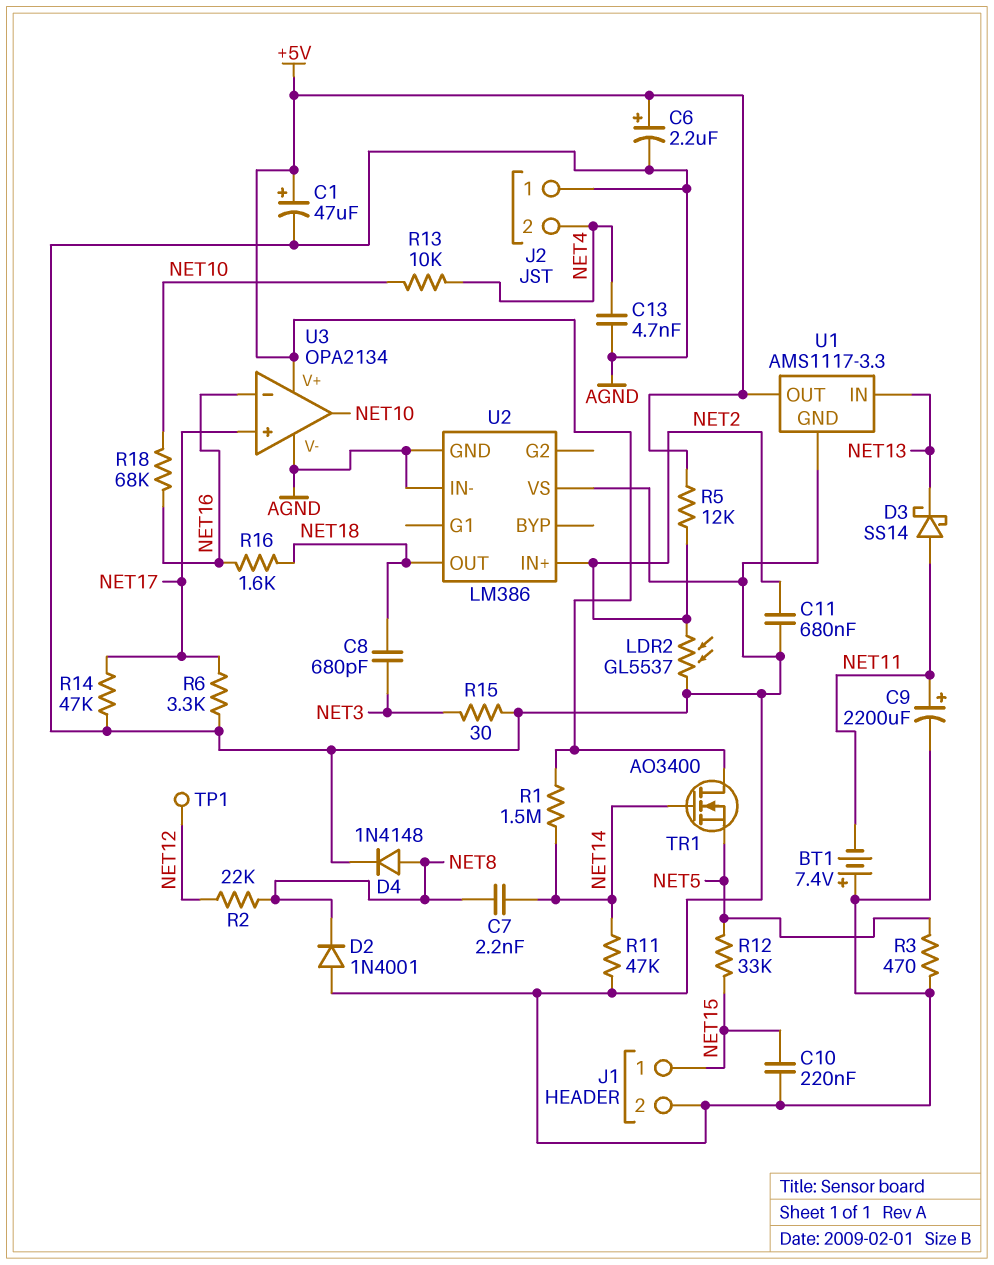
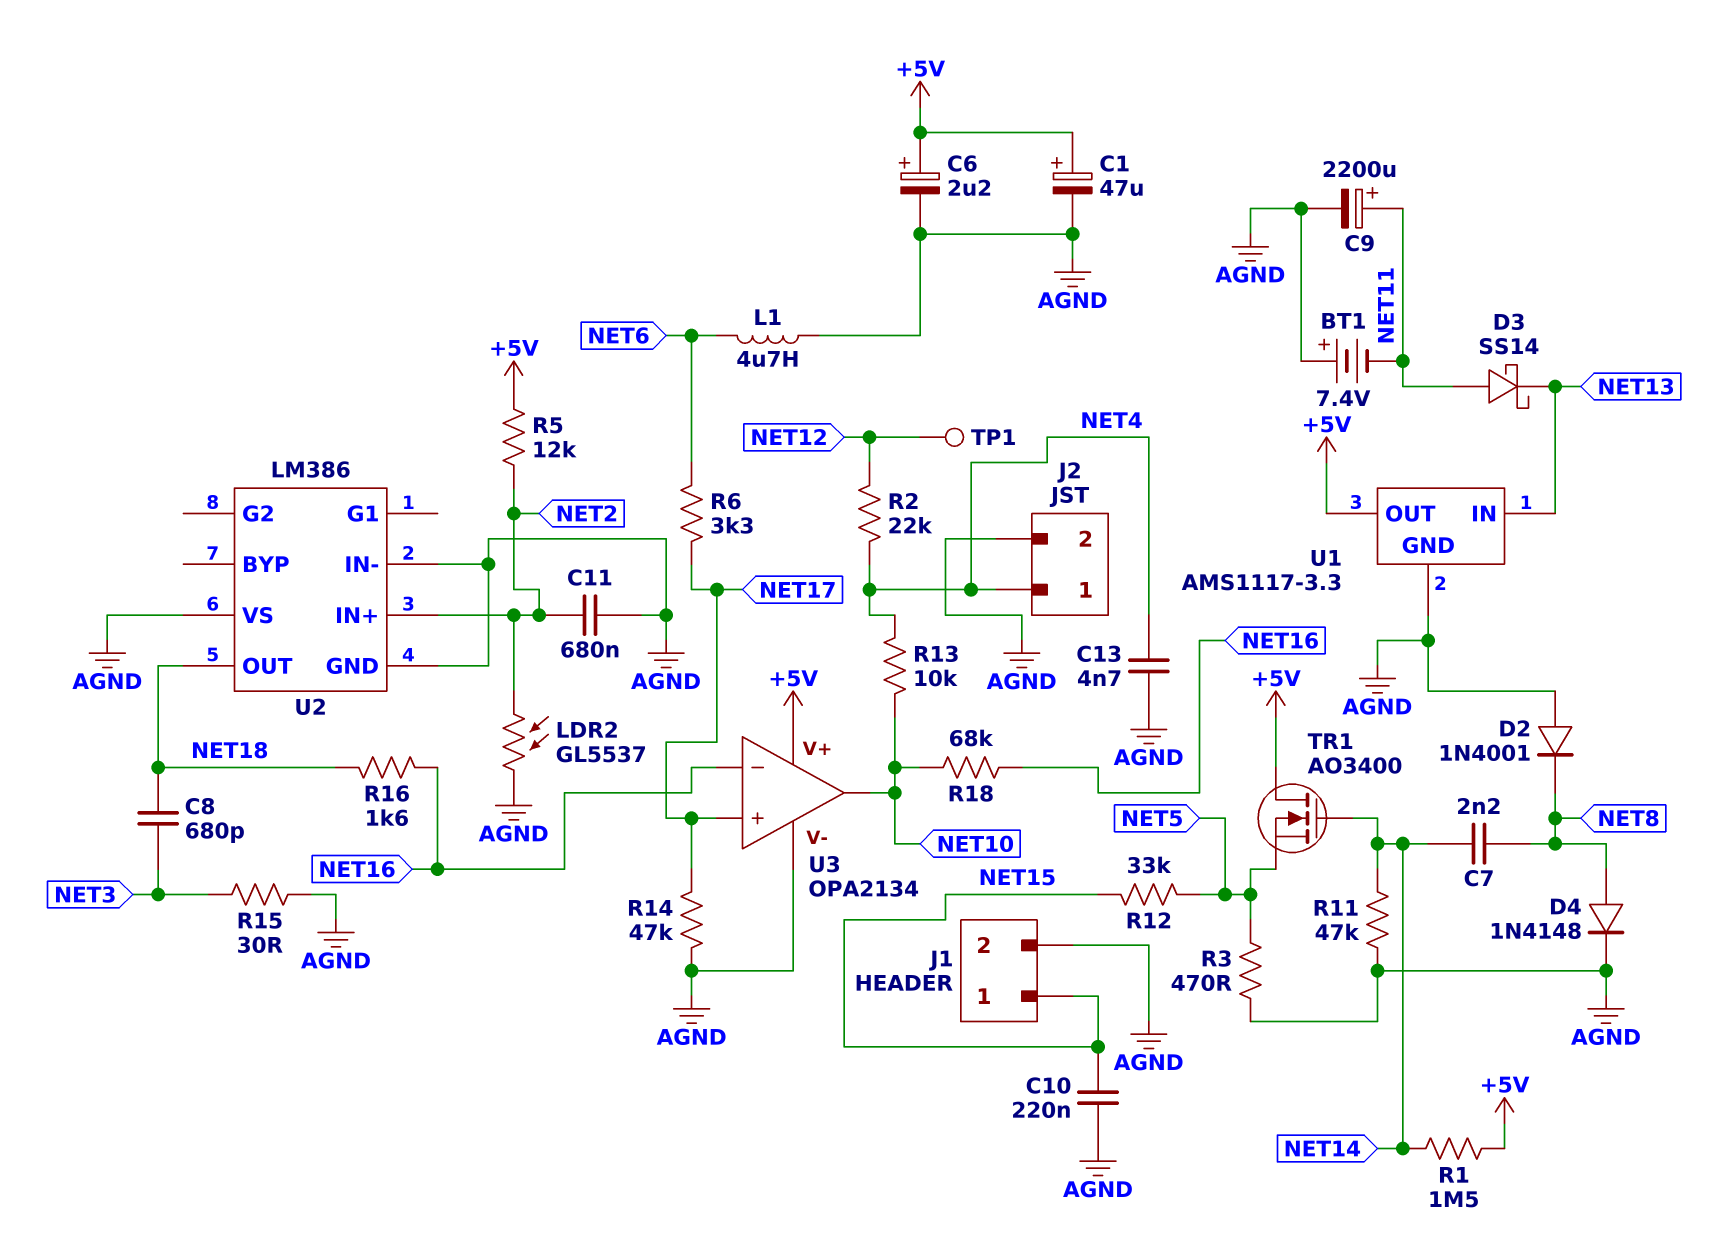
J2 pin 1: AGND -> NET4
J2 pin 2: NET4 -> AGND
L1: none -> 4.7uH (AGND, NET6)
R2: 22k (NET8, NET12) -> 22k (NET4, NET12)
R6: 3.3k (AGND, NET17) -> 3.3k (NET6, NET17)

